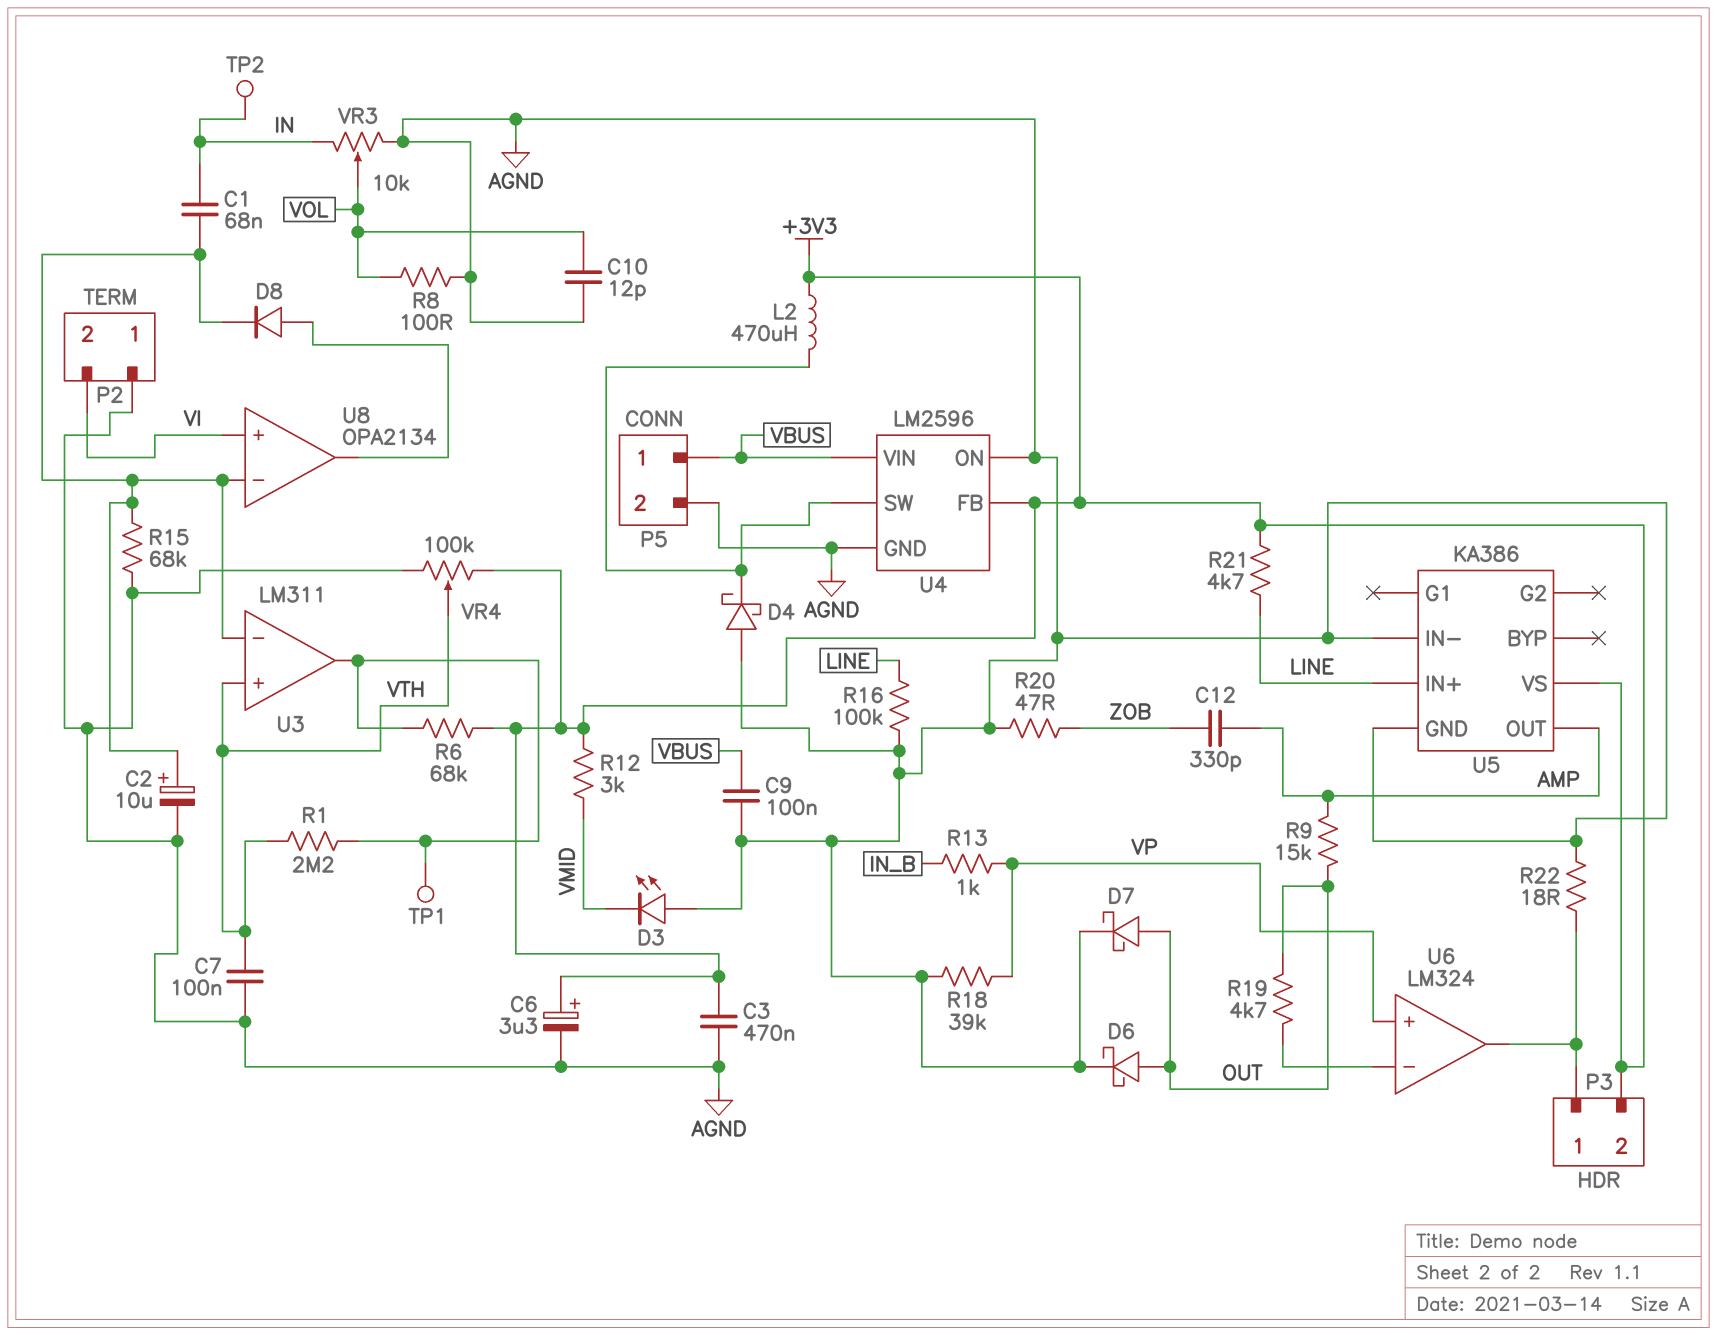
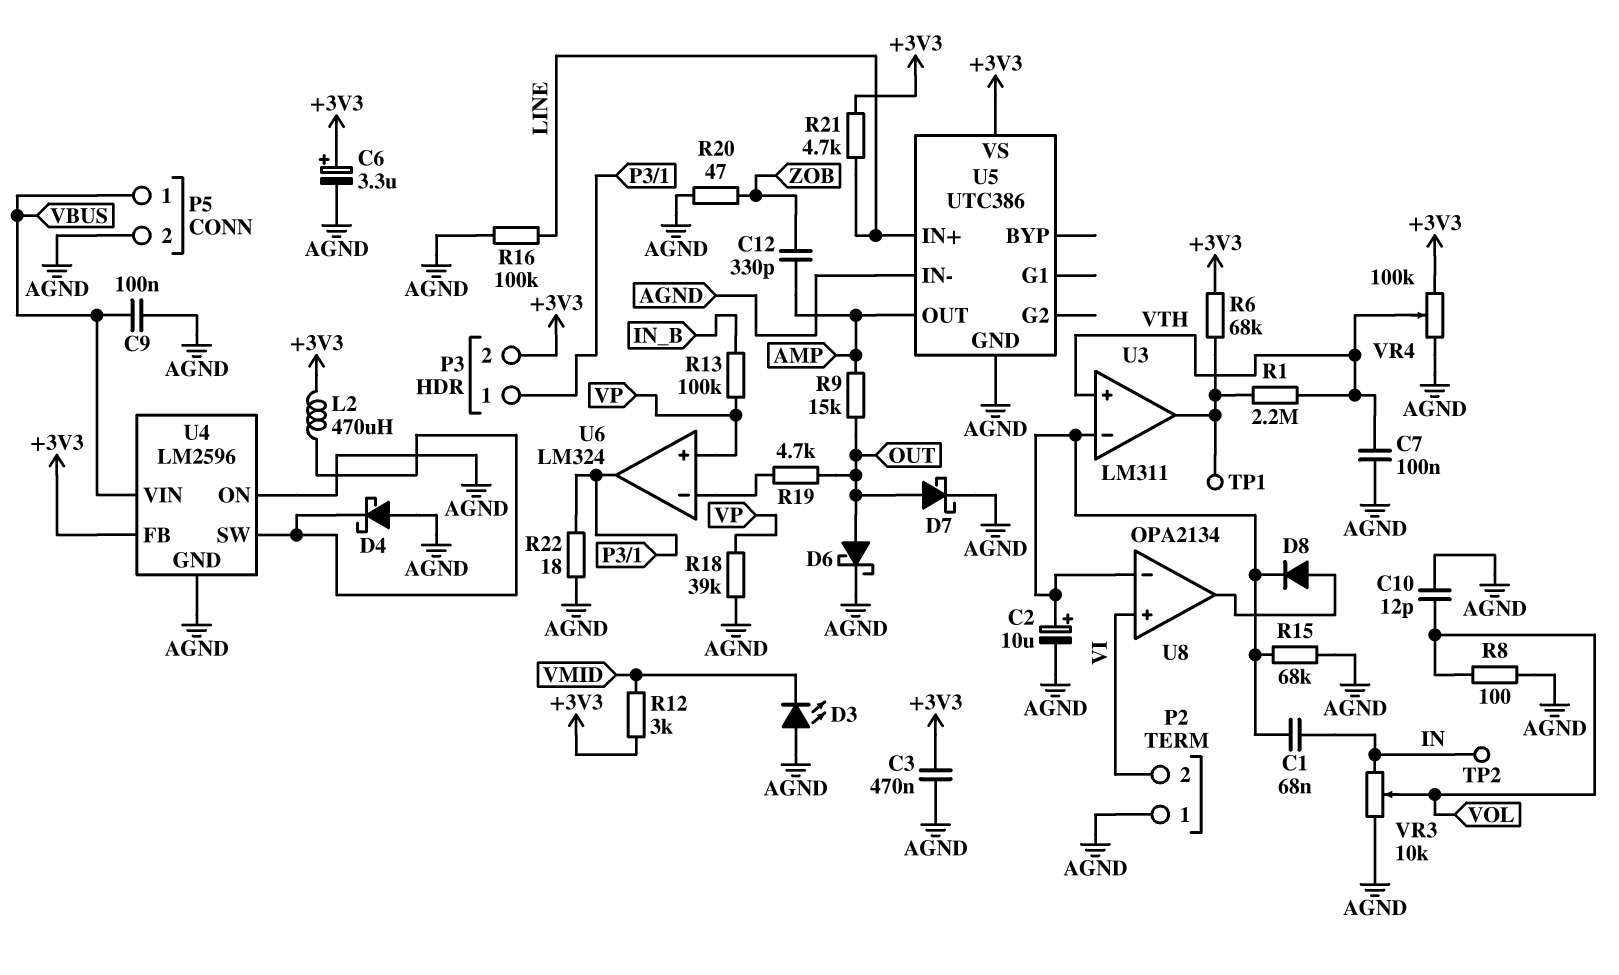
R13: 1k (IN_B, VP) -> 100k (IN_B, VP)
U5: KA386 -> UTC386

